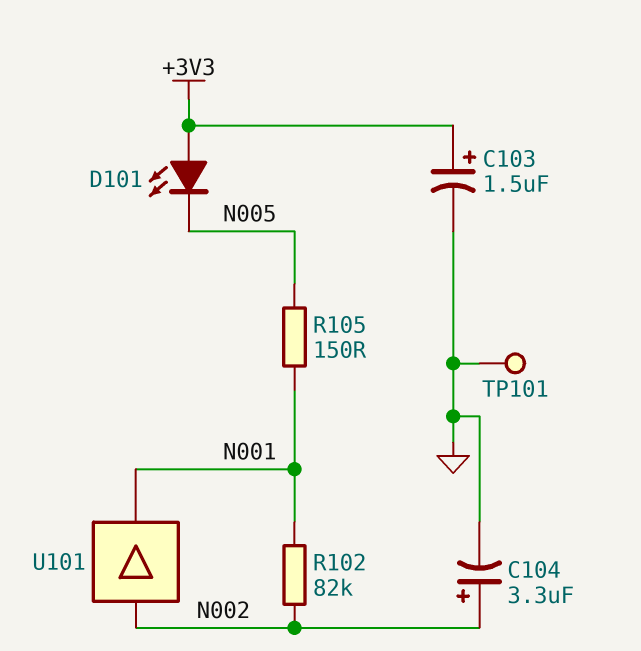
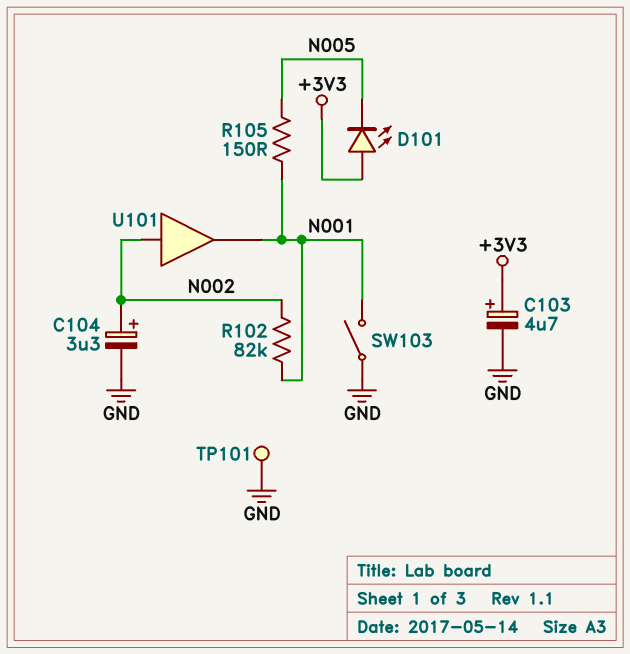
C103: 1.5uF (plus +3V3, minus GND) -> 4.7uF (plus +3V3, minus GND)
SW103: none -> switch (GND, N001)

